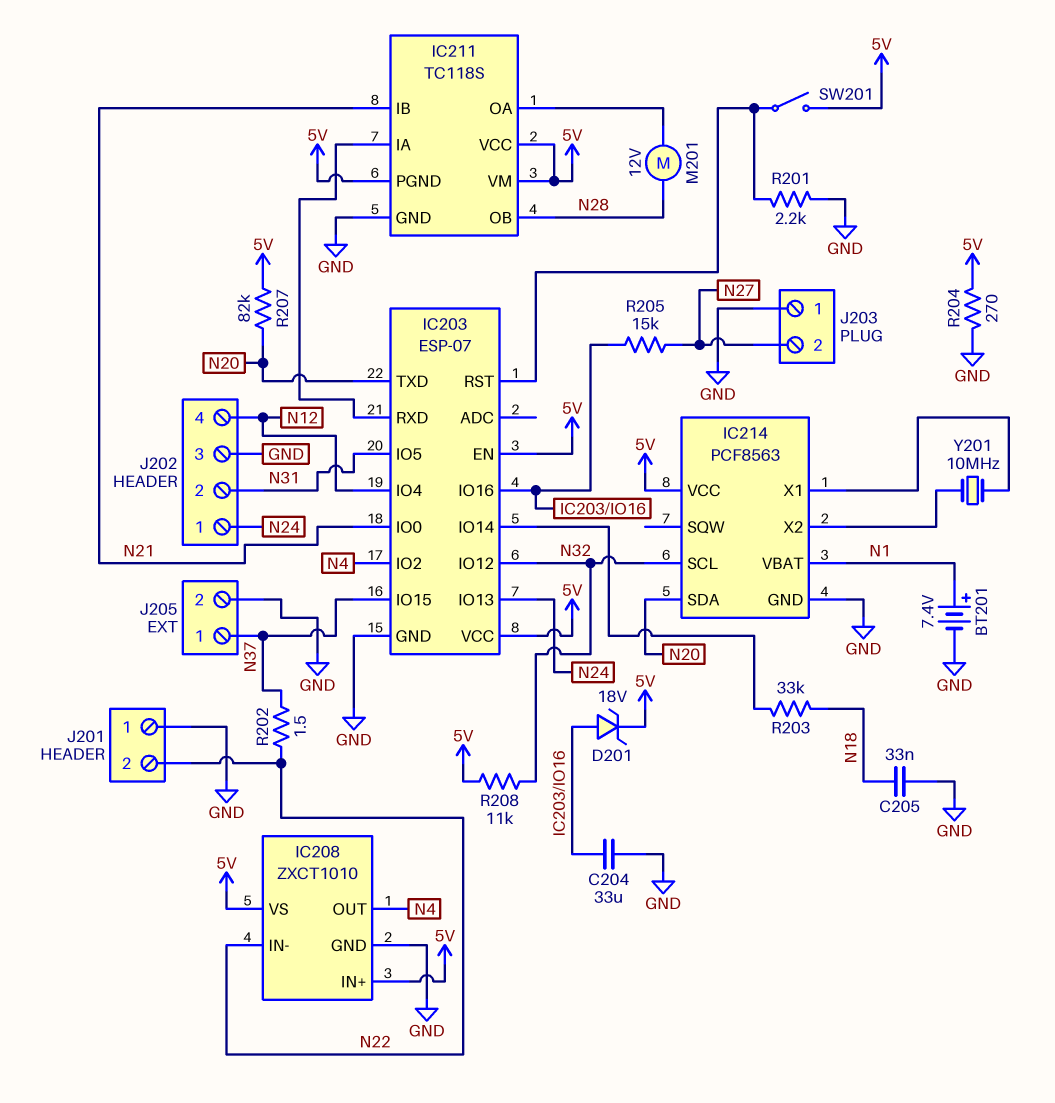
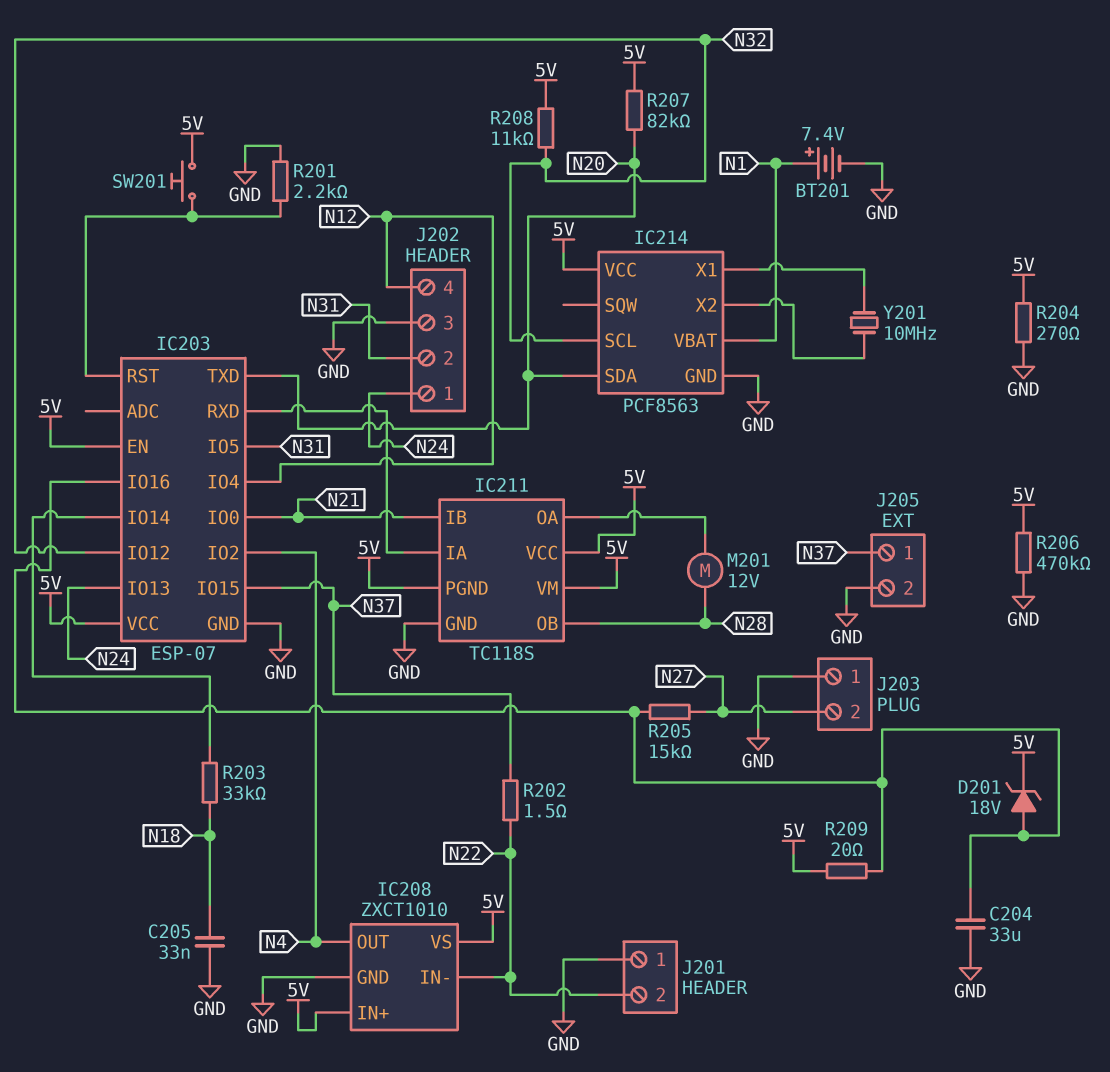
R206: none -> 470k (5V, GND)
R209: none -> 20 (5V, IC203/IO16)
SW201: switch (5V, IC203/RST) -> button (5V, IC203/RST)

